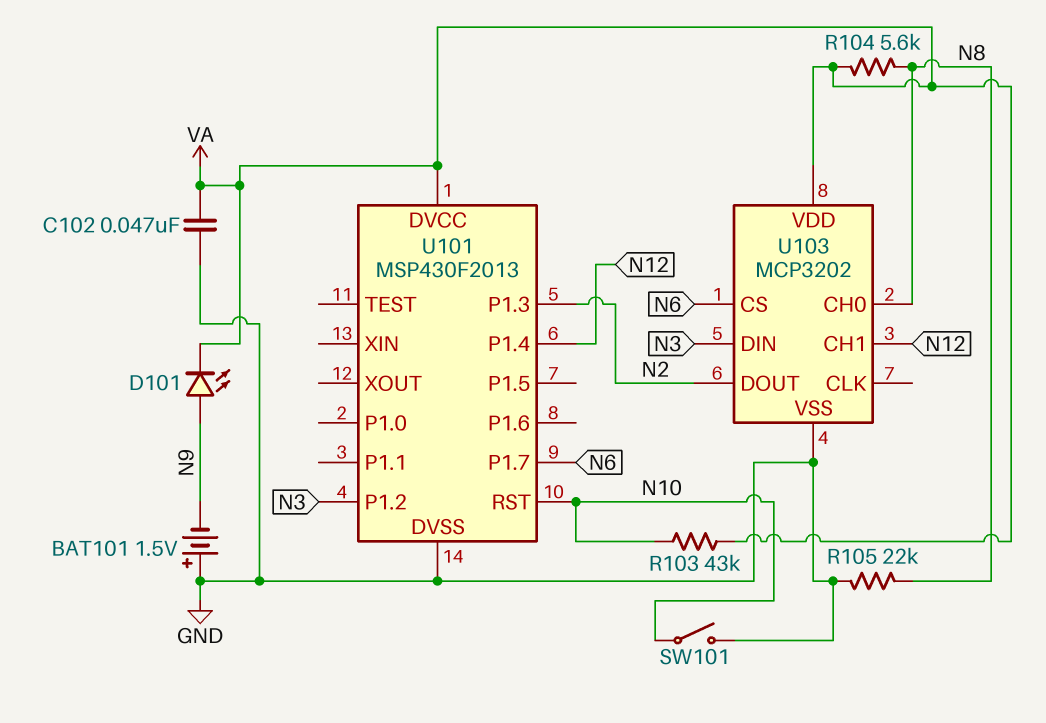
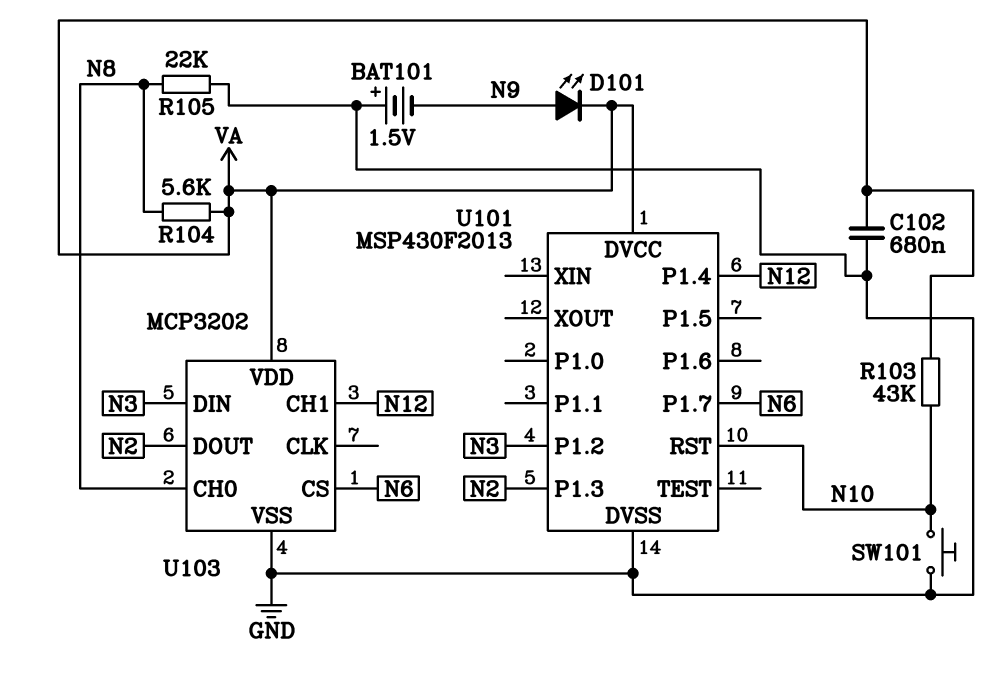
C102: 47nF (GND, VA) -> 680nF (GND, VA)
SW101: switch (GND, N10) -> button (GND, N10)

